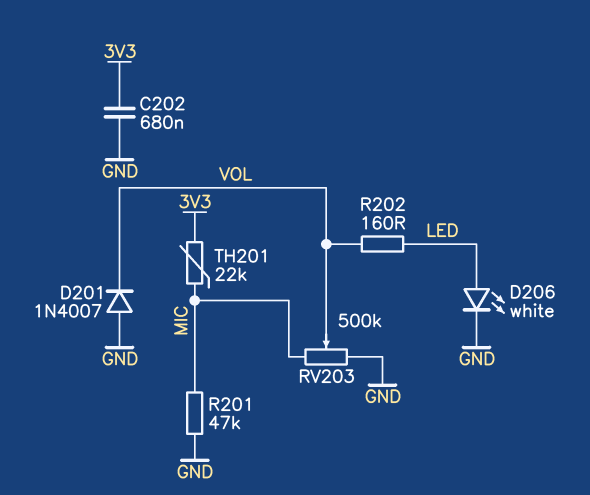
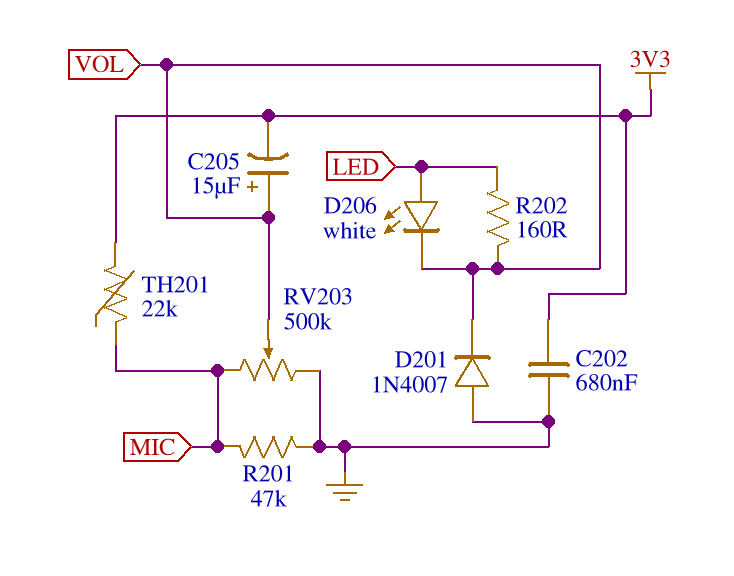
C205: none -> 15uF (plus VOL, minus 3V3)
D206: LED white (A LED, K GND) -> LED white (A LED, K VOL)

